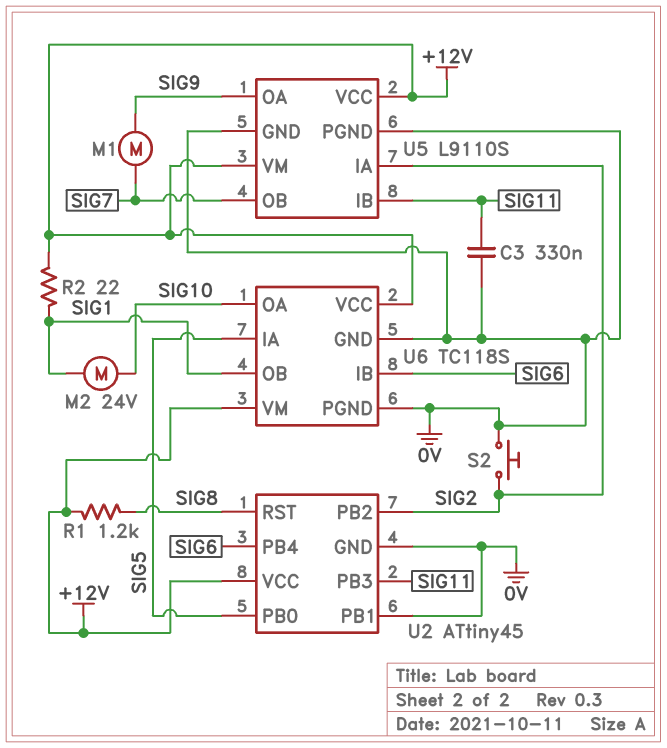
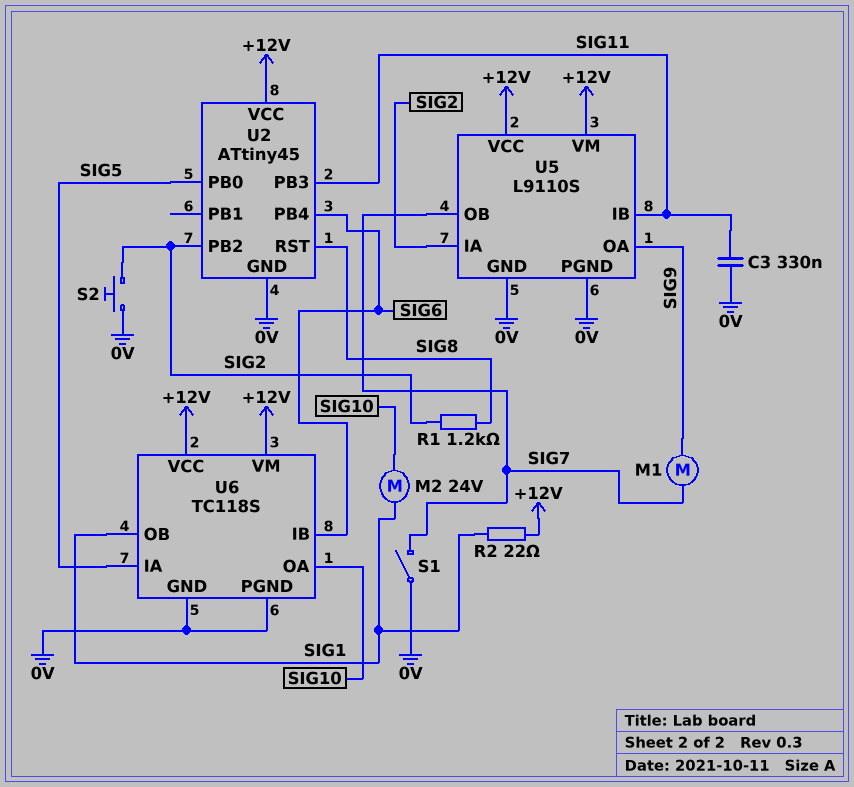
R1: 1.2k (+12V, SIG8) -> 1.2k (SIG2, SIG8)
S1: none -> switch (0V, SIG7)
U2 pin PB1: 0V -> none

